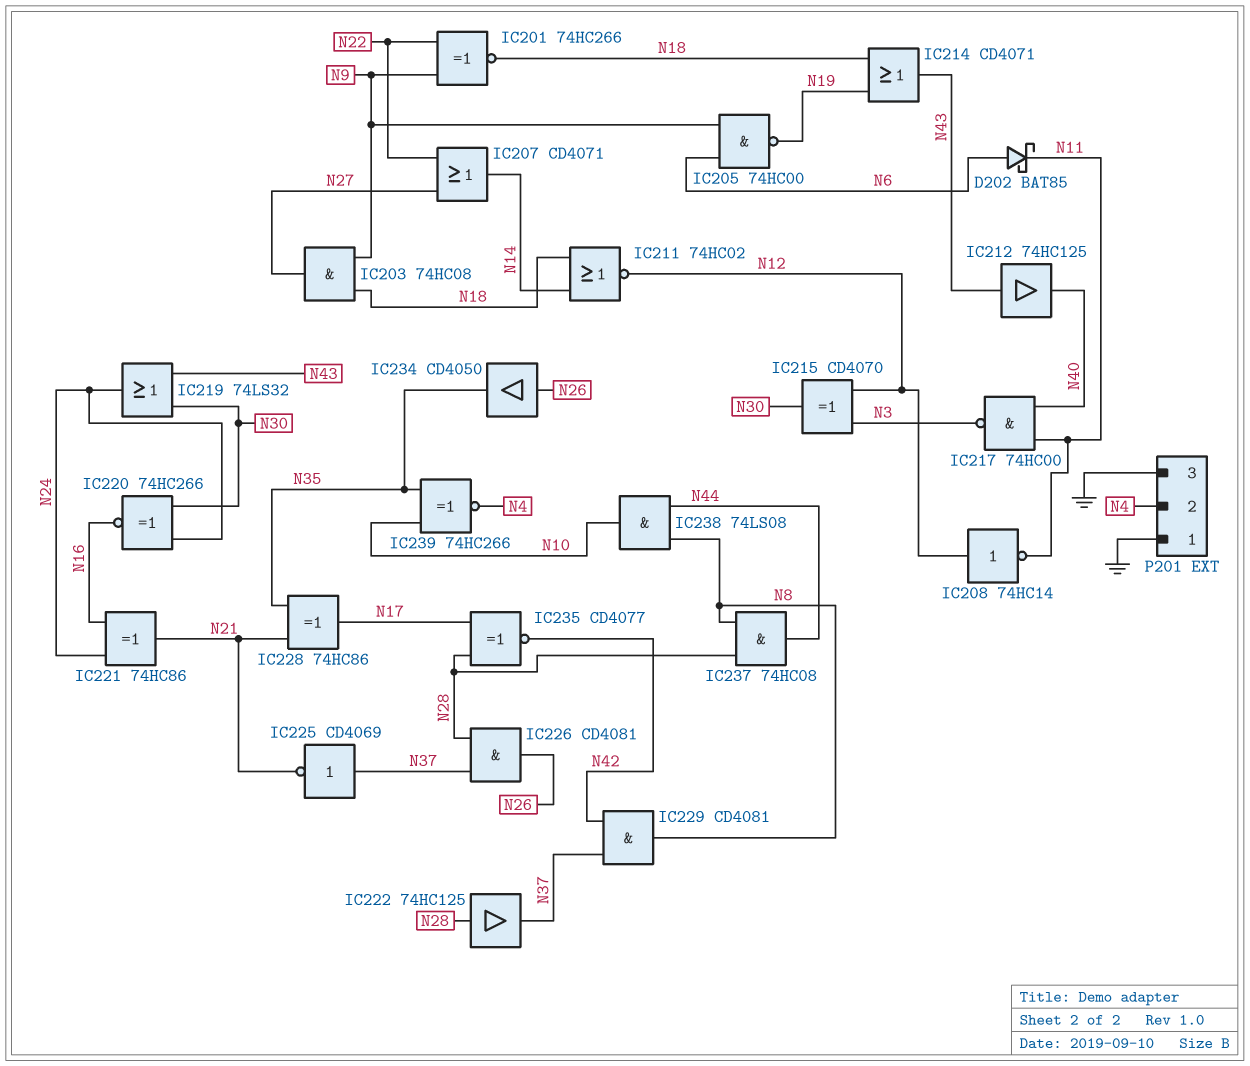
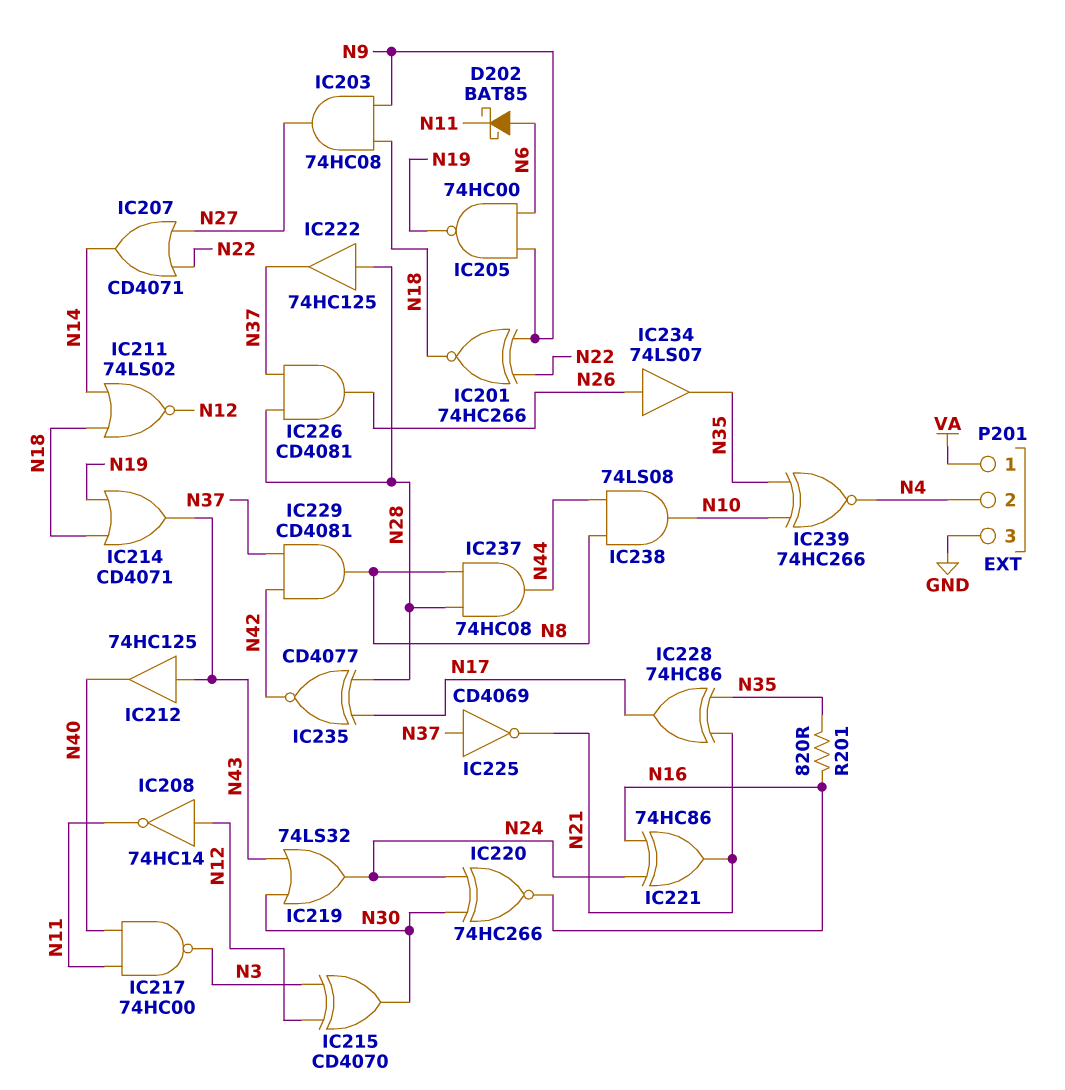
IC211: NOR 74HC02 (in N14, in N18, out N12) -> NOR 74LS02 (in N14, in N18, out N12)
IC234: buffer CD4050 (in N26, out N35) -> buffer 74LS07 (in N26, out N35)
P201 pin 1: GND -> VA
R201: none -> 820 (N16, N35)

